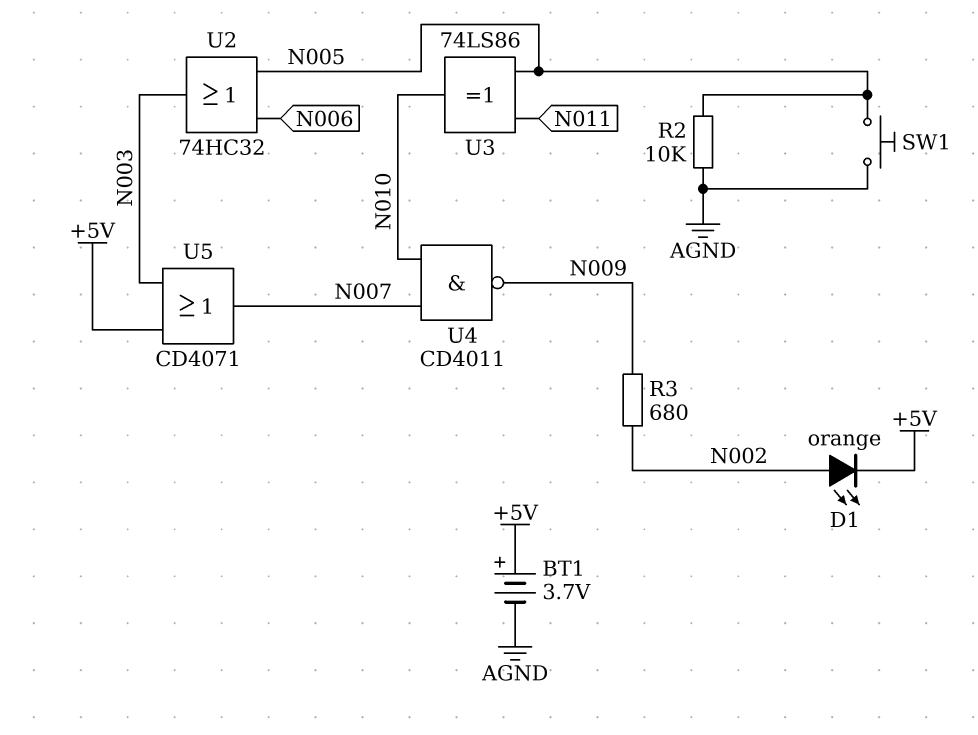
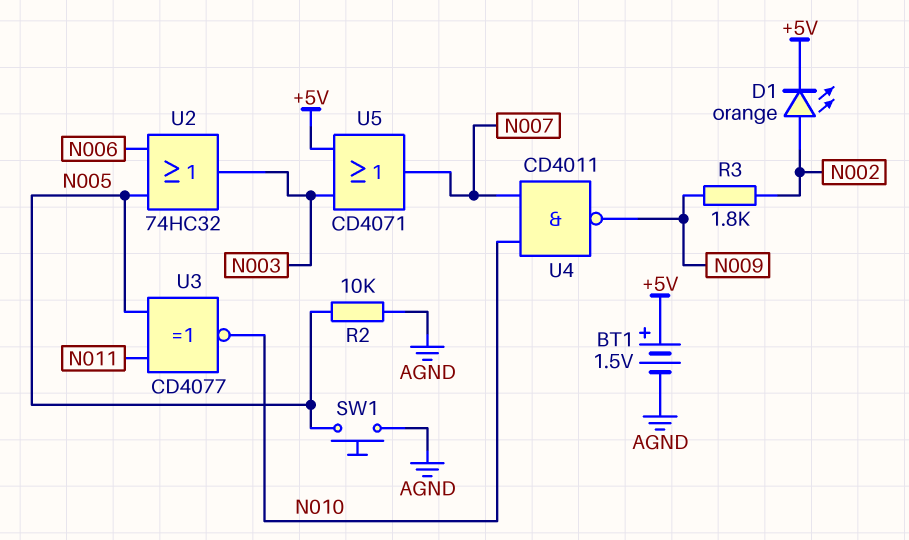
BT1: 3.7V (plus +5V, minus AGND) -> 1.5V (plus +5V, minus AGND)
R3: 680 (N002, N009) -> 1.8k (N002, N009)
U3: XOR 74LS86 (in N005, in N011, out N010) -> XNOR CD4077 (in N005, in N011, out N010)

